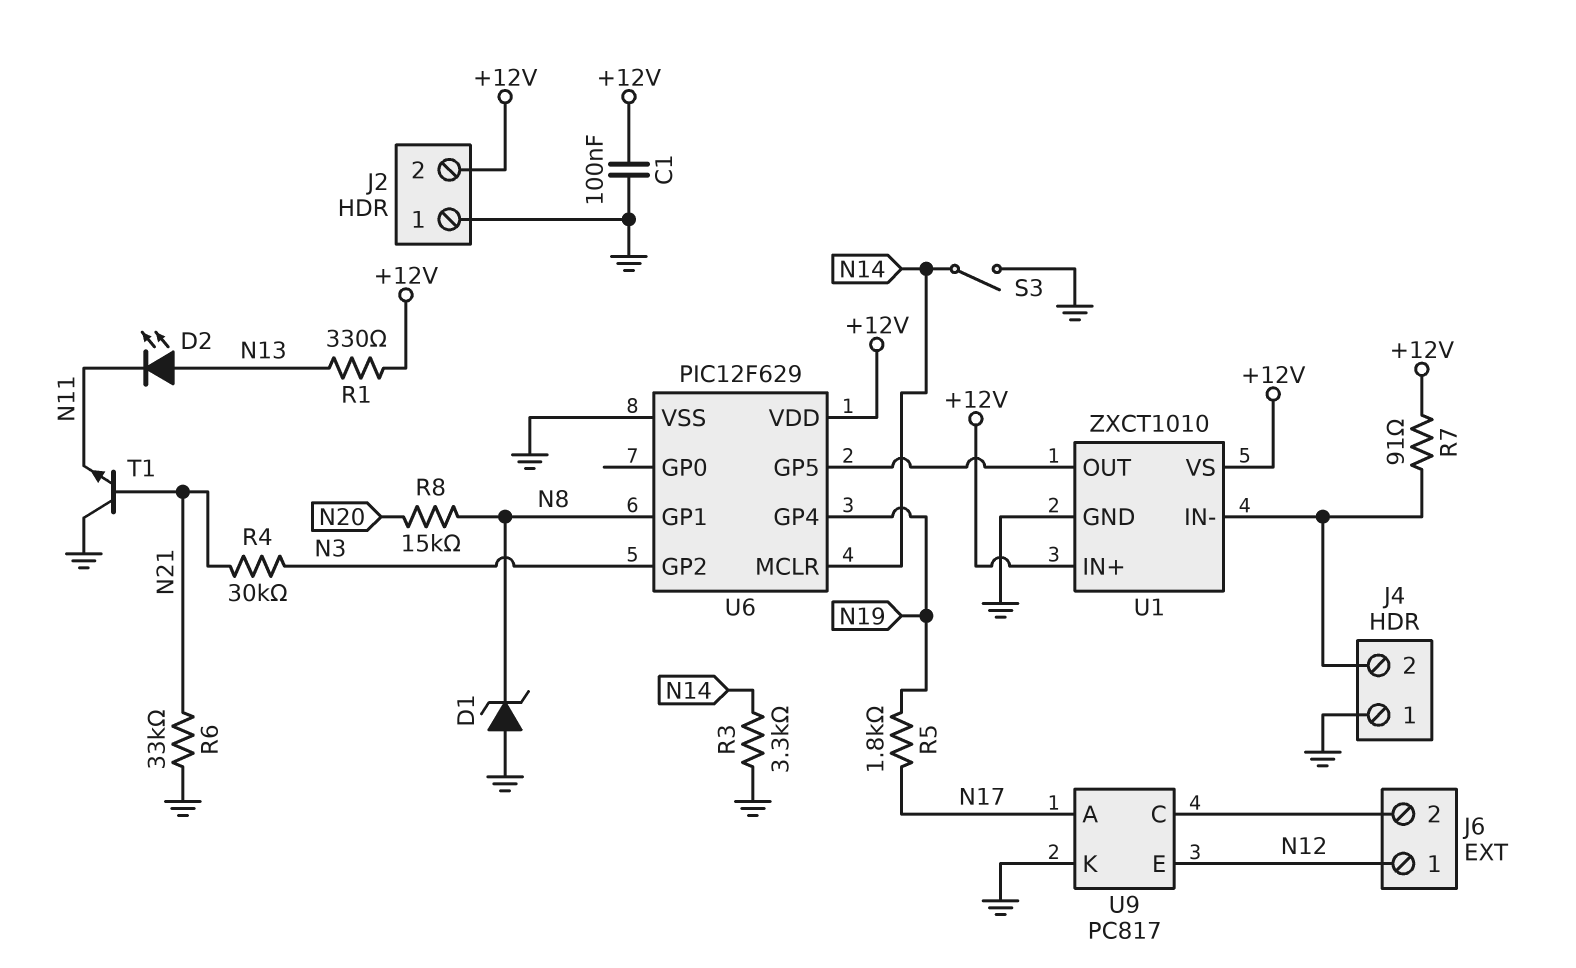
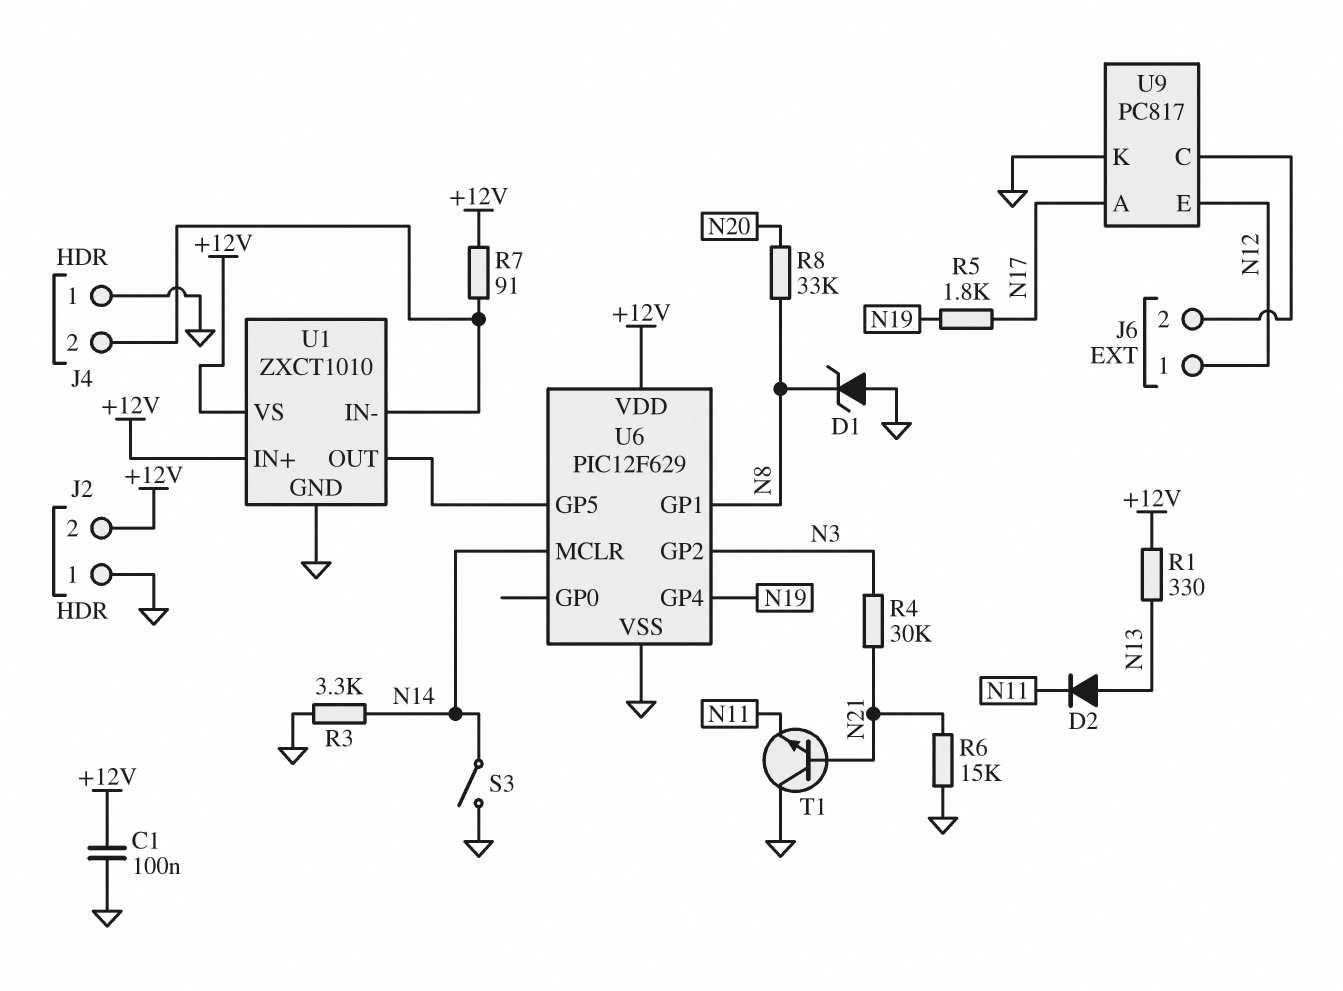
D2: LED (A N13, K N11) -> diode (A N13, K N11)
R6: 33k (GND, N21) -> 15k (GND, N21)
R8: 15k (N8, N20) -> 33k (N8, N20)

